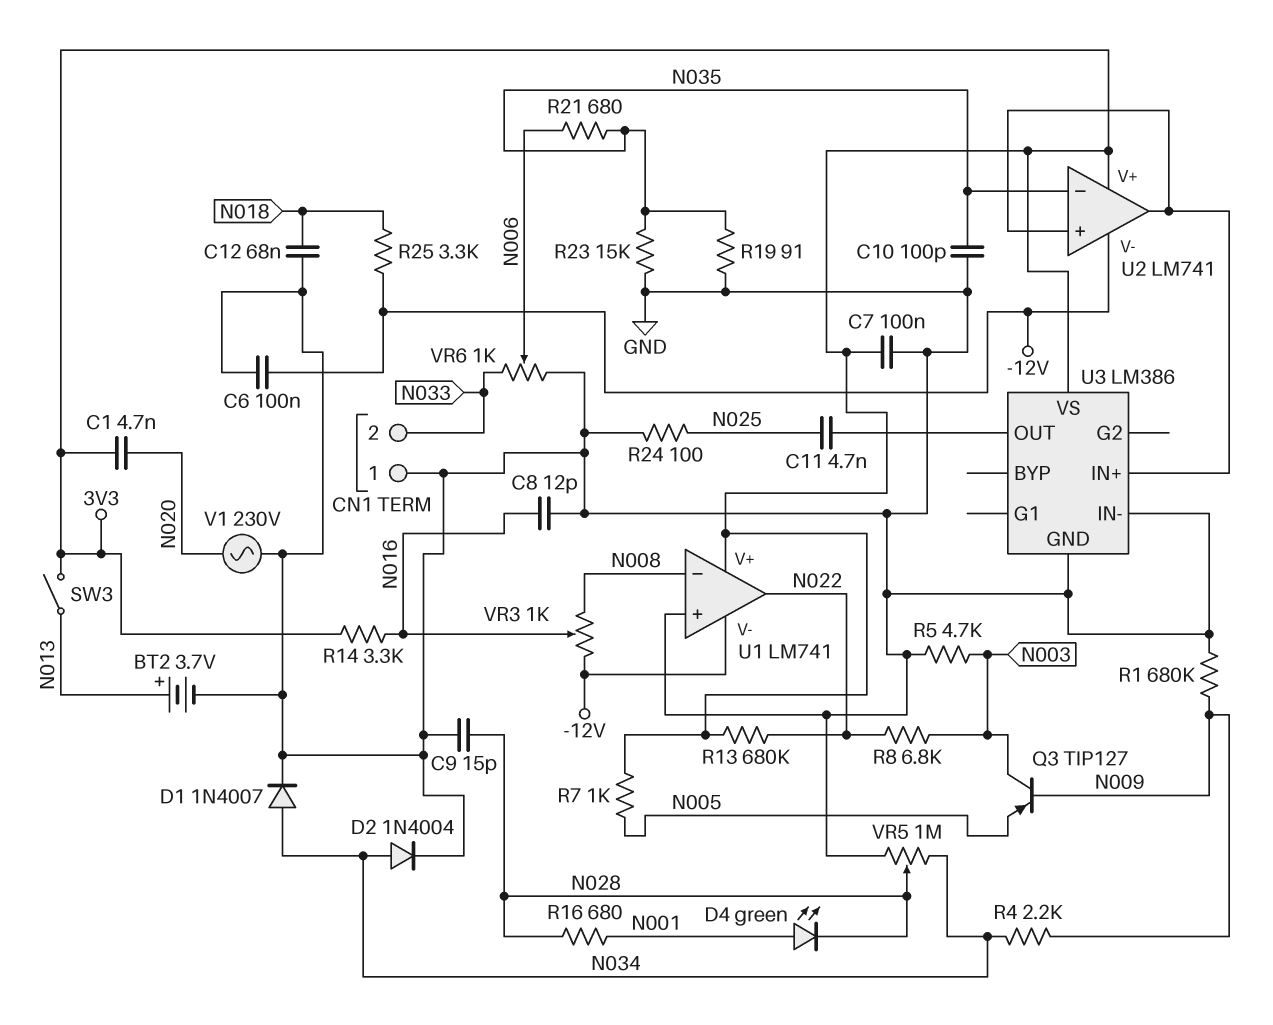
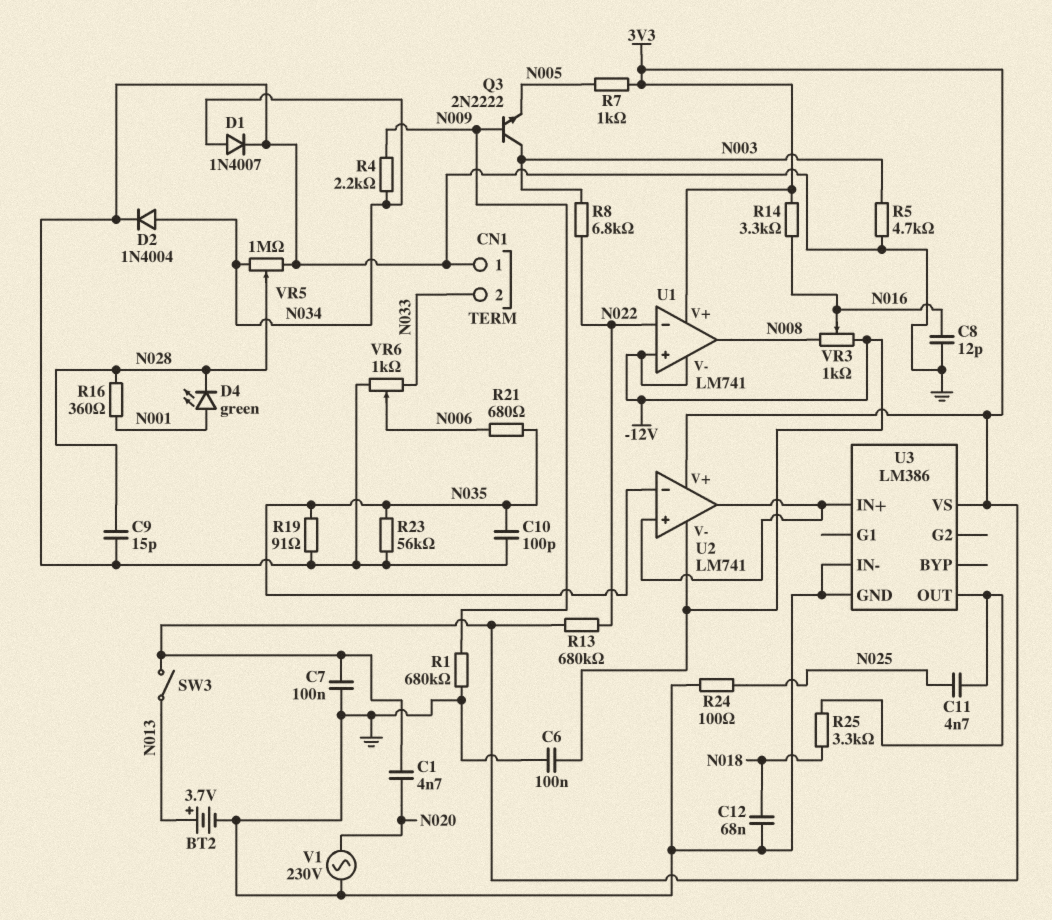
Q3: PNP TIP127 (B N009, C N003, E N005) -> NPN 2N2222 (B N009, C N003, E N005)
R16: 680 (N001, N028) -> 360 (N001, N028)
R23: 15k (GND, N035) -> 56k (GND, N035)
R25: 3.3k (-12V, N018) -> 3.3k (N018, U3/OUT)
U1 pin in+: GND -> -12V
U1 pin in-: N008 -> N022
U1 pin out: N022 -> N008

